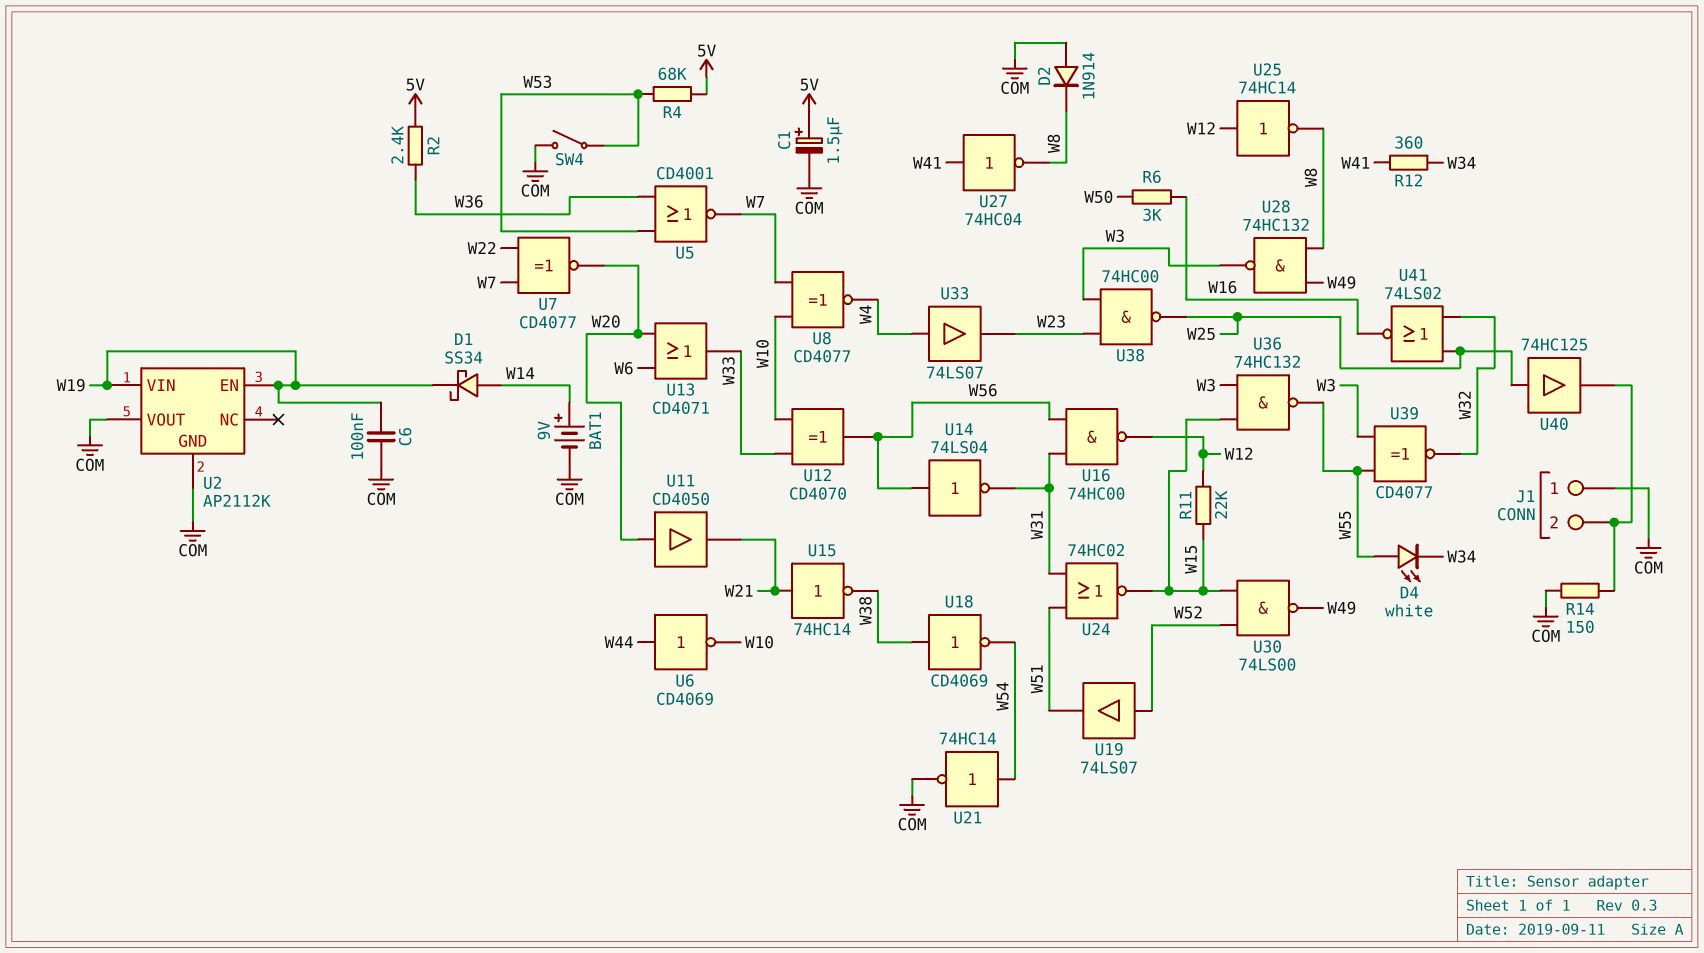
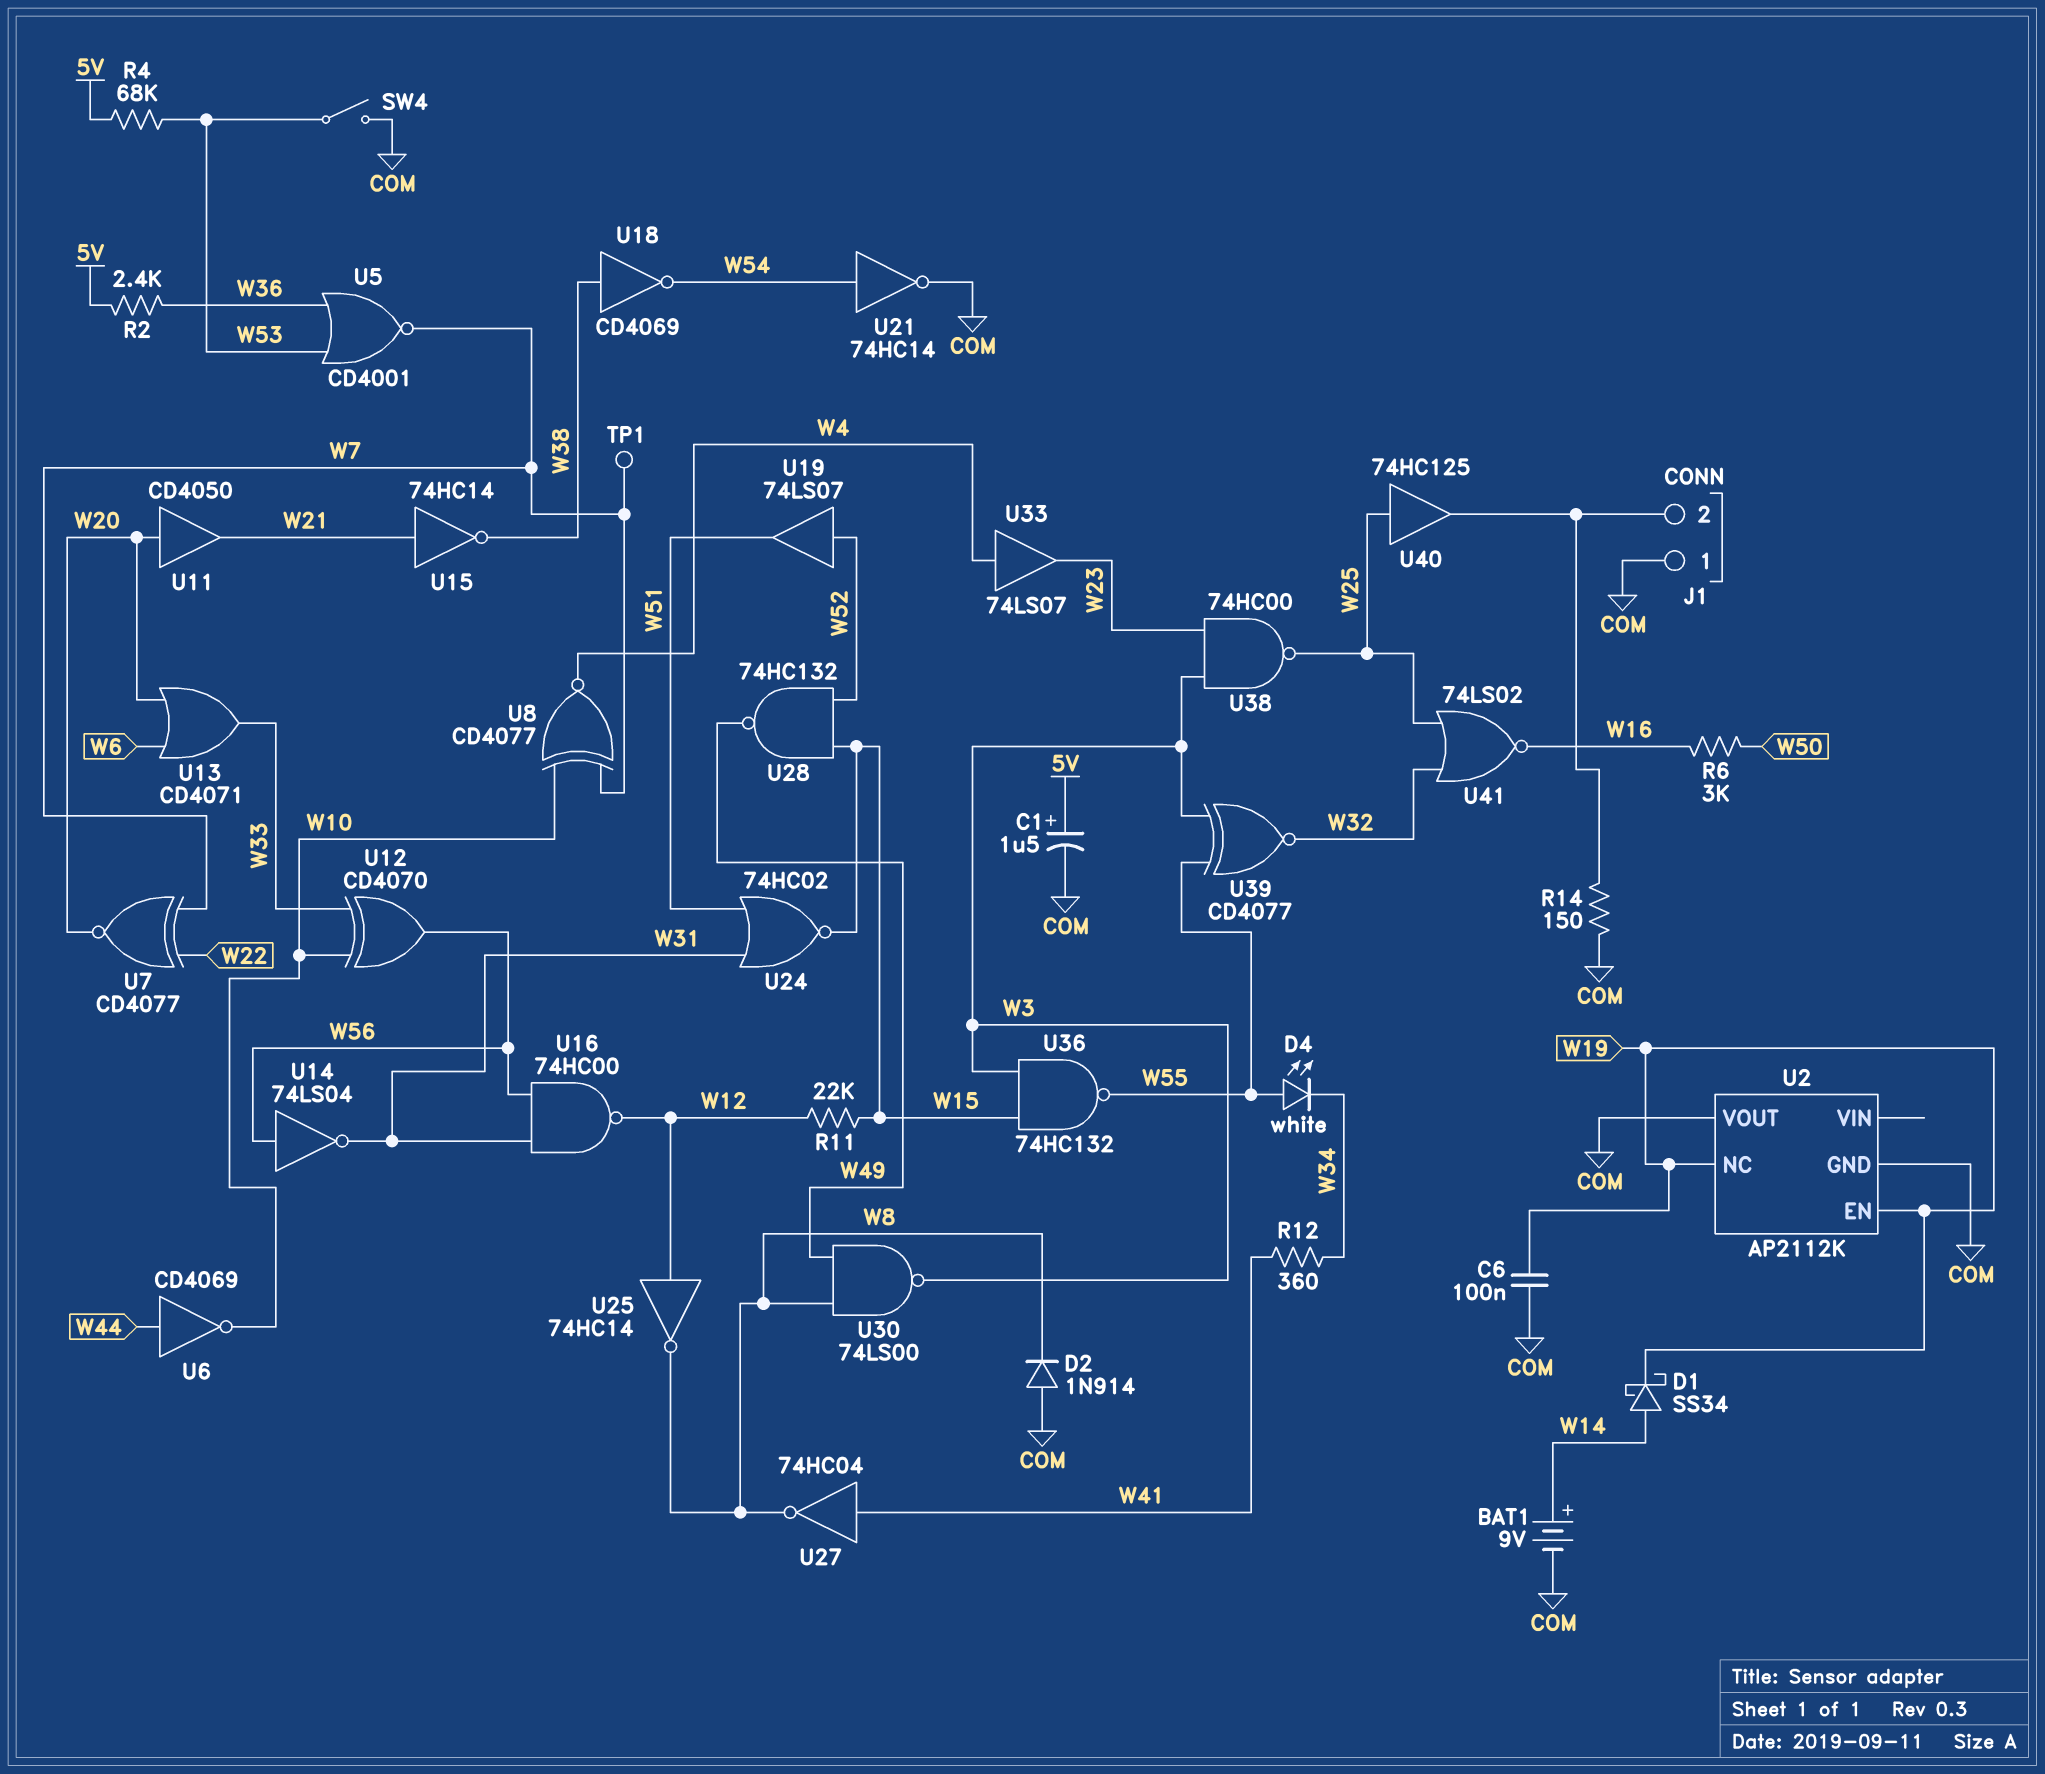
TP1: none -> test point (W7)
U2 pin NC: none -> W19
U2 pin VIN: W19 -> none
U28: NAND 74HC132 (in W8, in W49, out W3) -> NAND 74HC132 (in W15, in W52, out W49)
U30: NAND 74LS00 (in W15, in W52, out W49) -> NAND 74LS00 (in W8, in W49, out W3)

